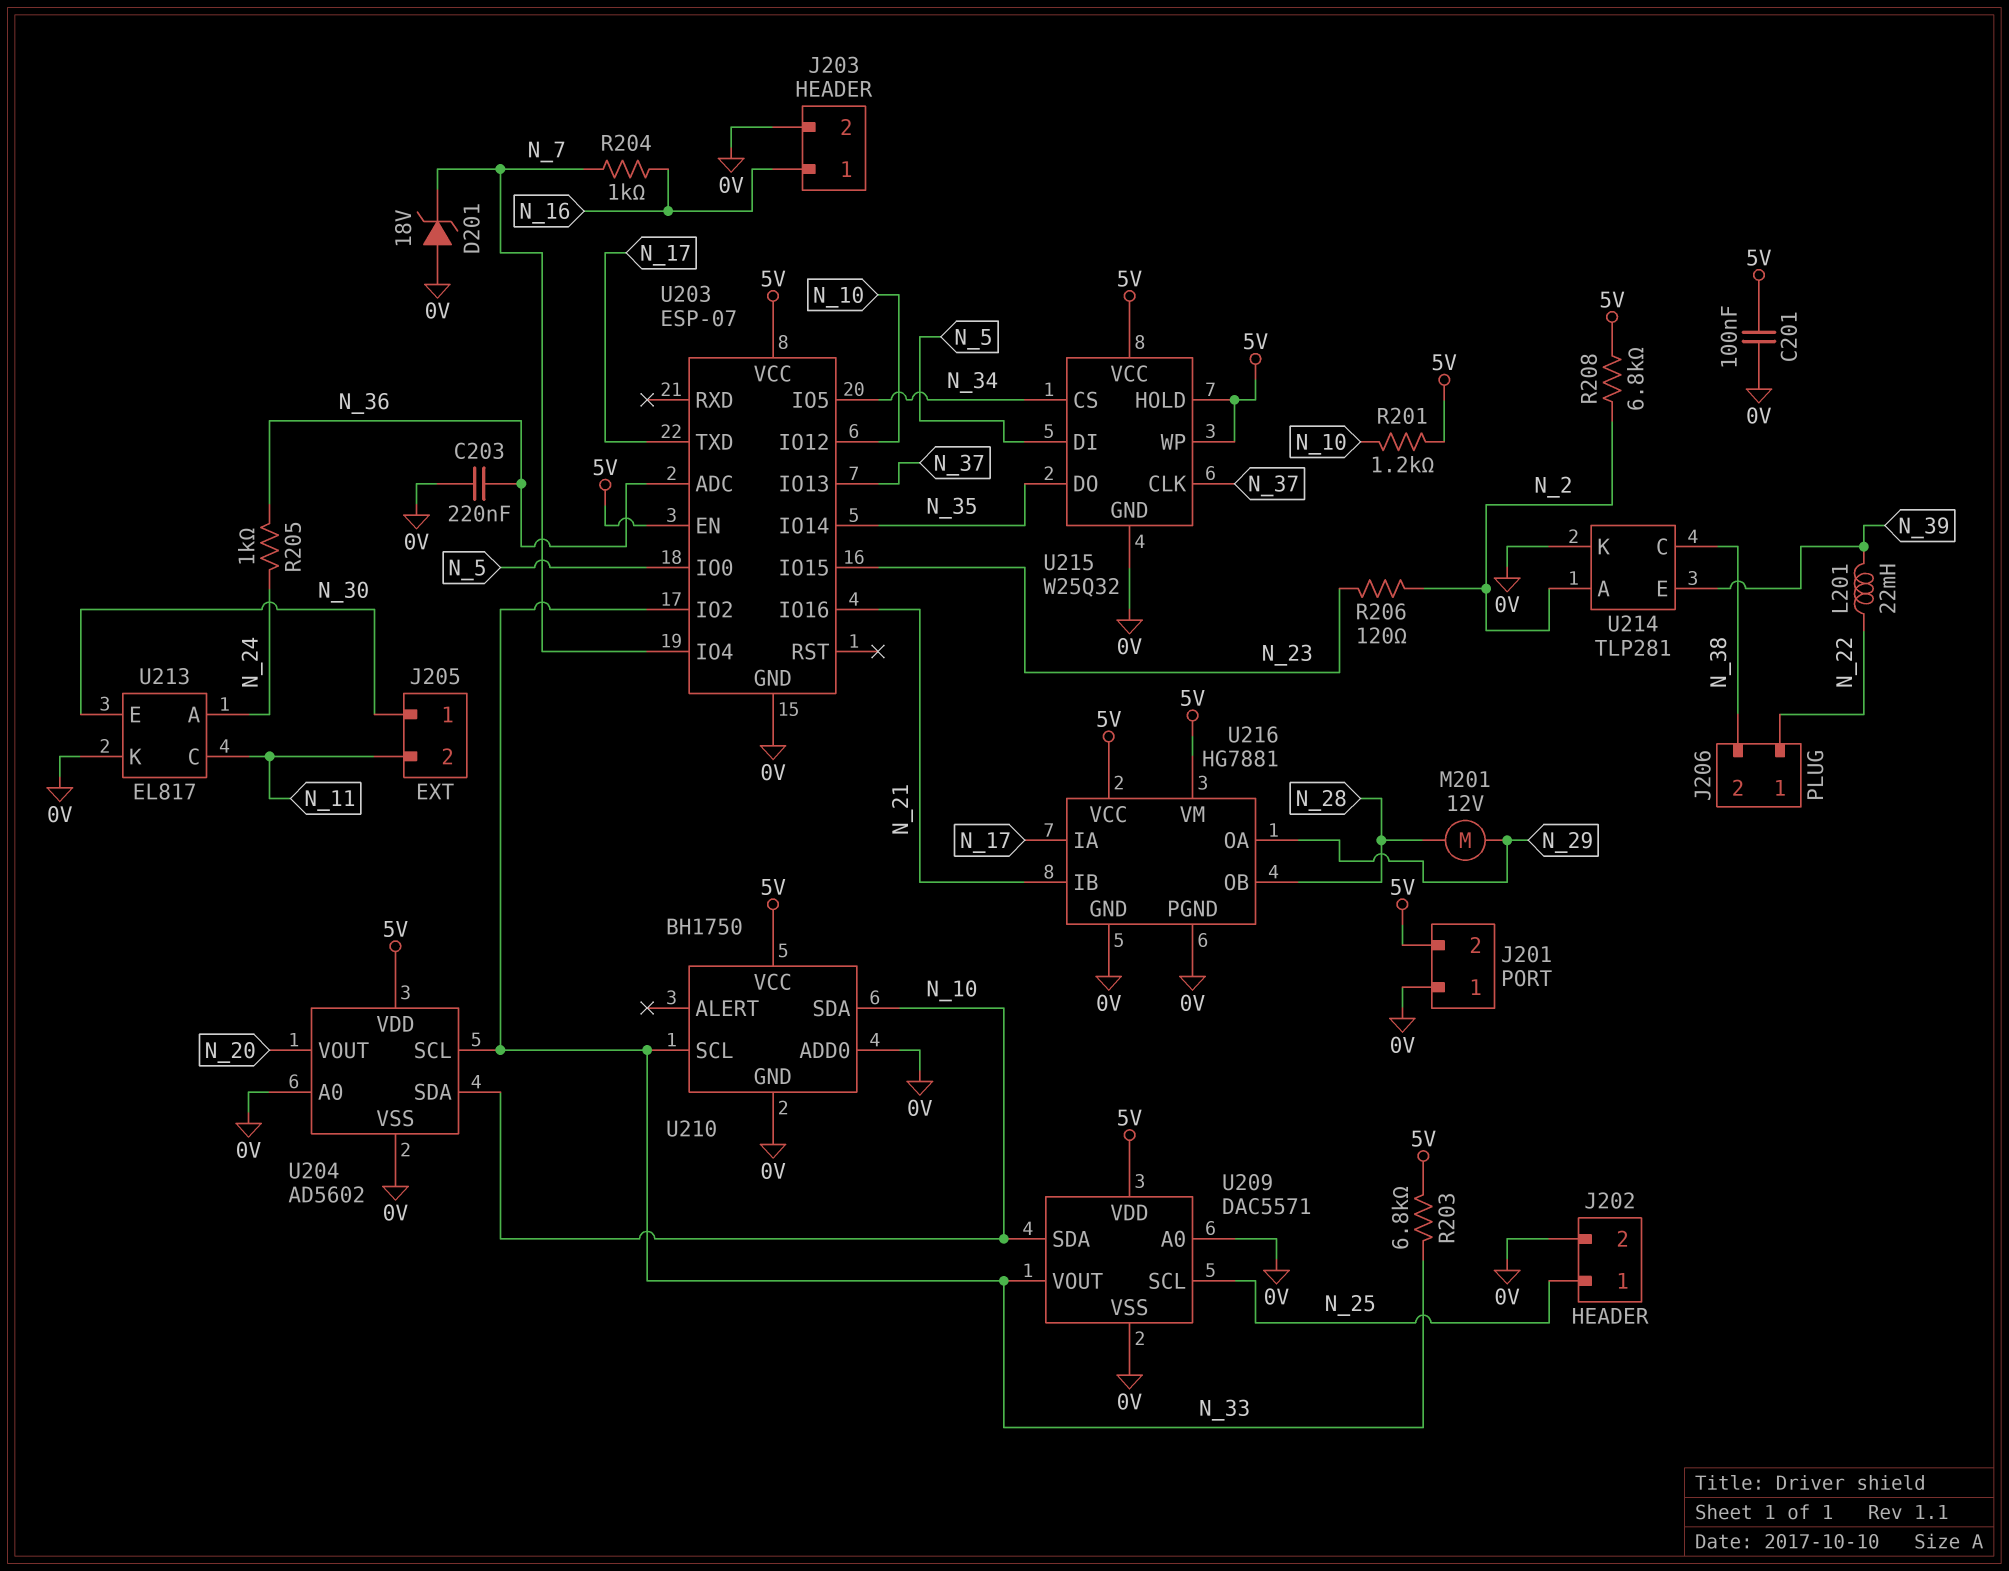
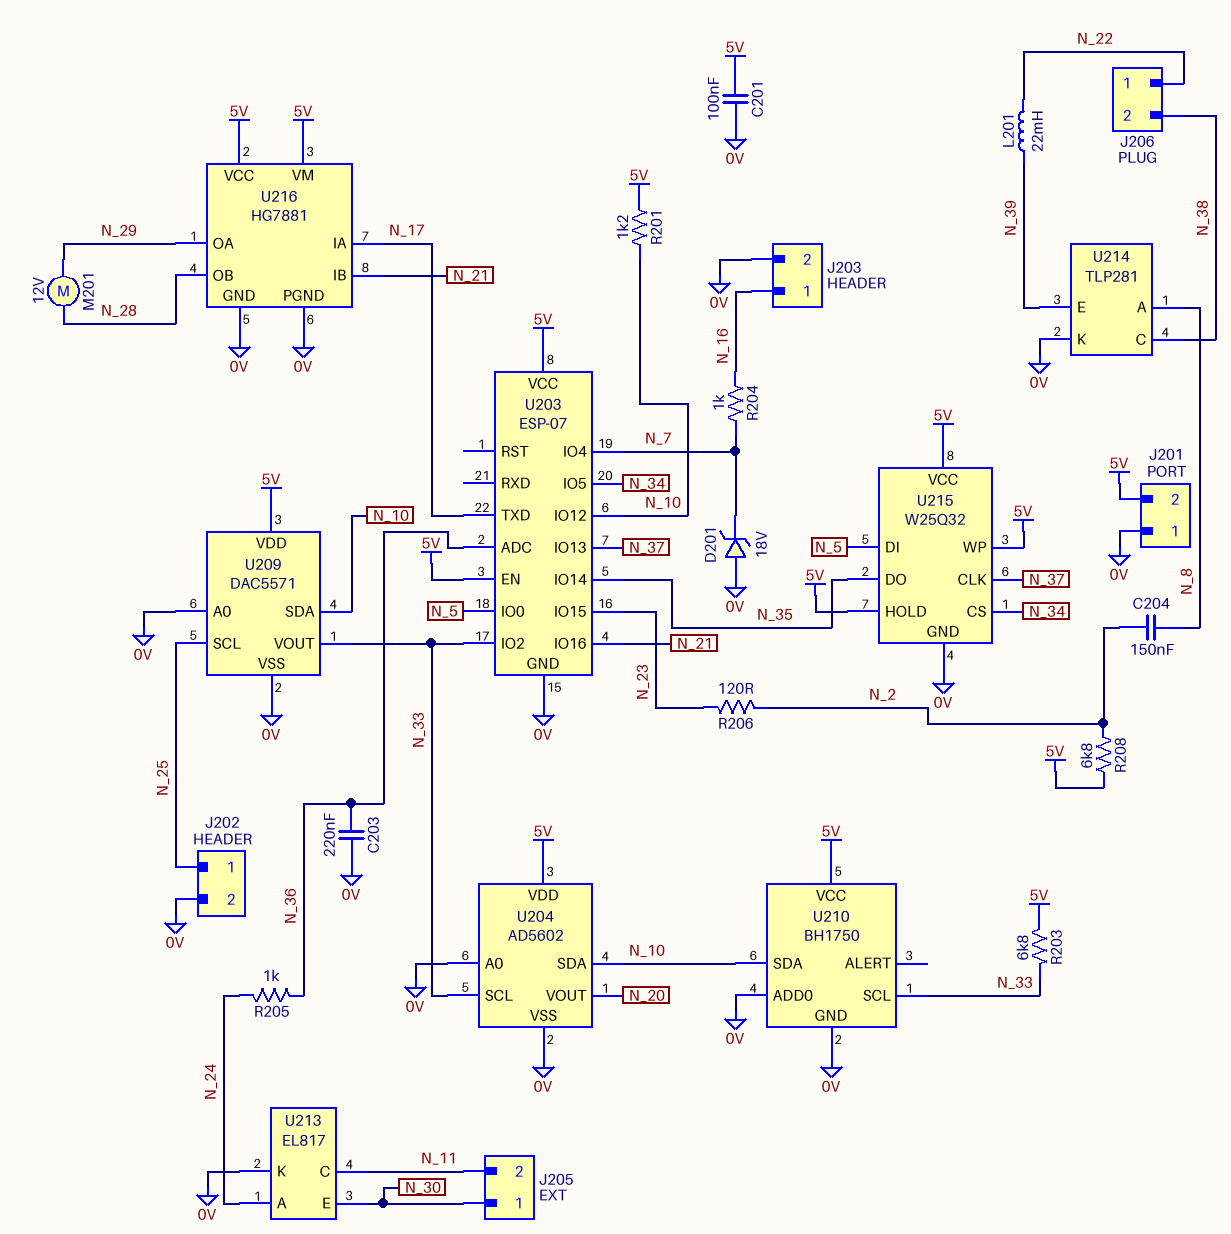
C204: none -> 150nF (N_2, N_8)
U214 pin A: N_2 -> N_8

